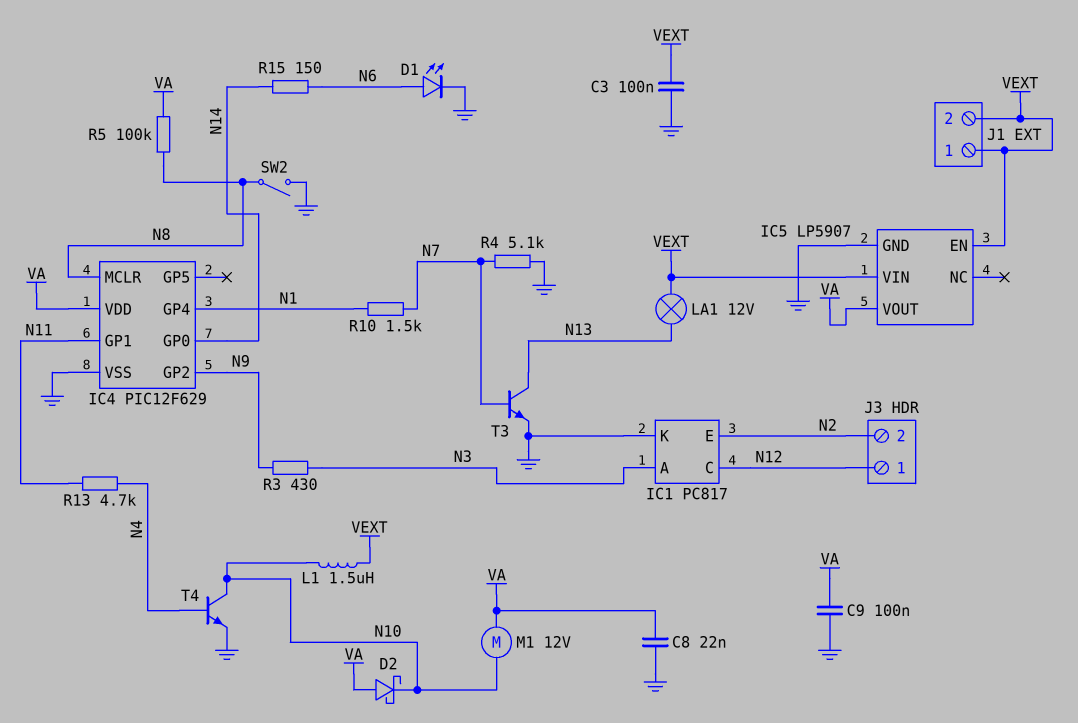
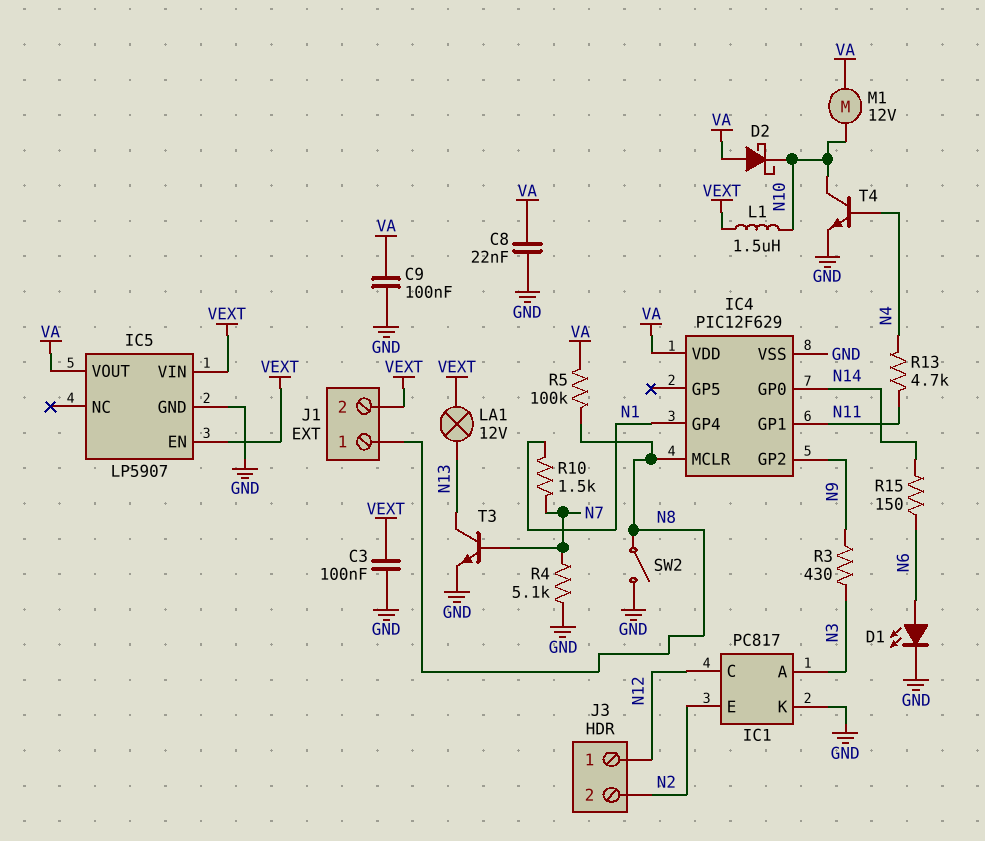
J1 pin 1: VEXT -> N8

